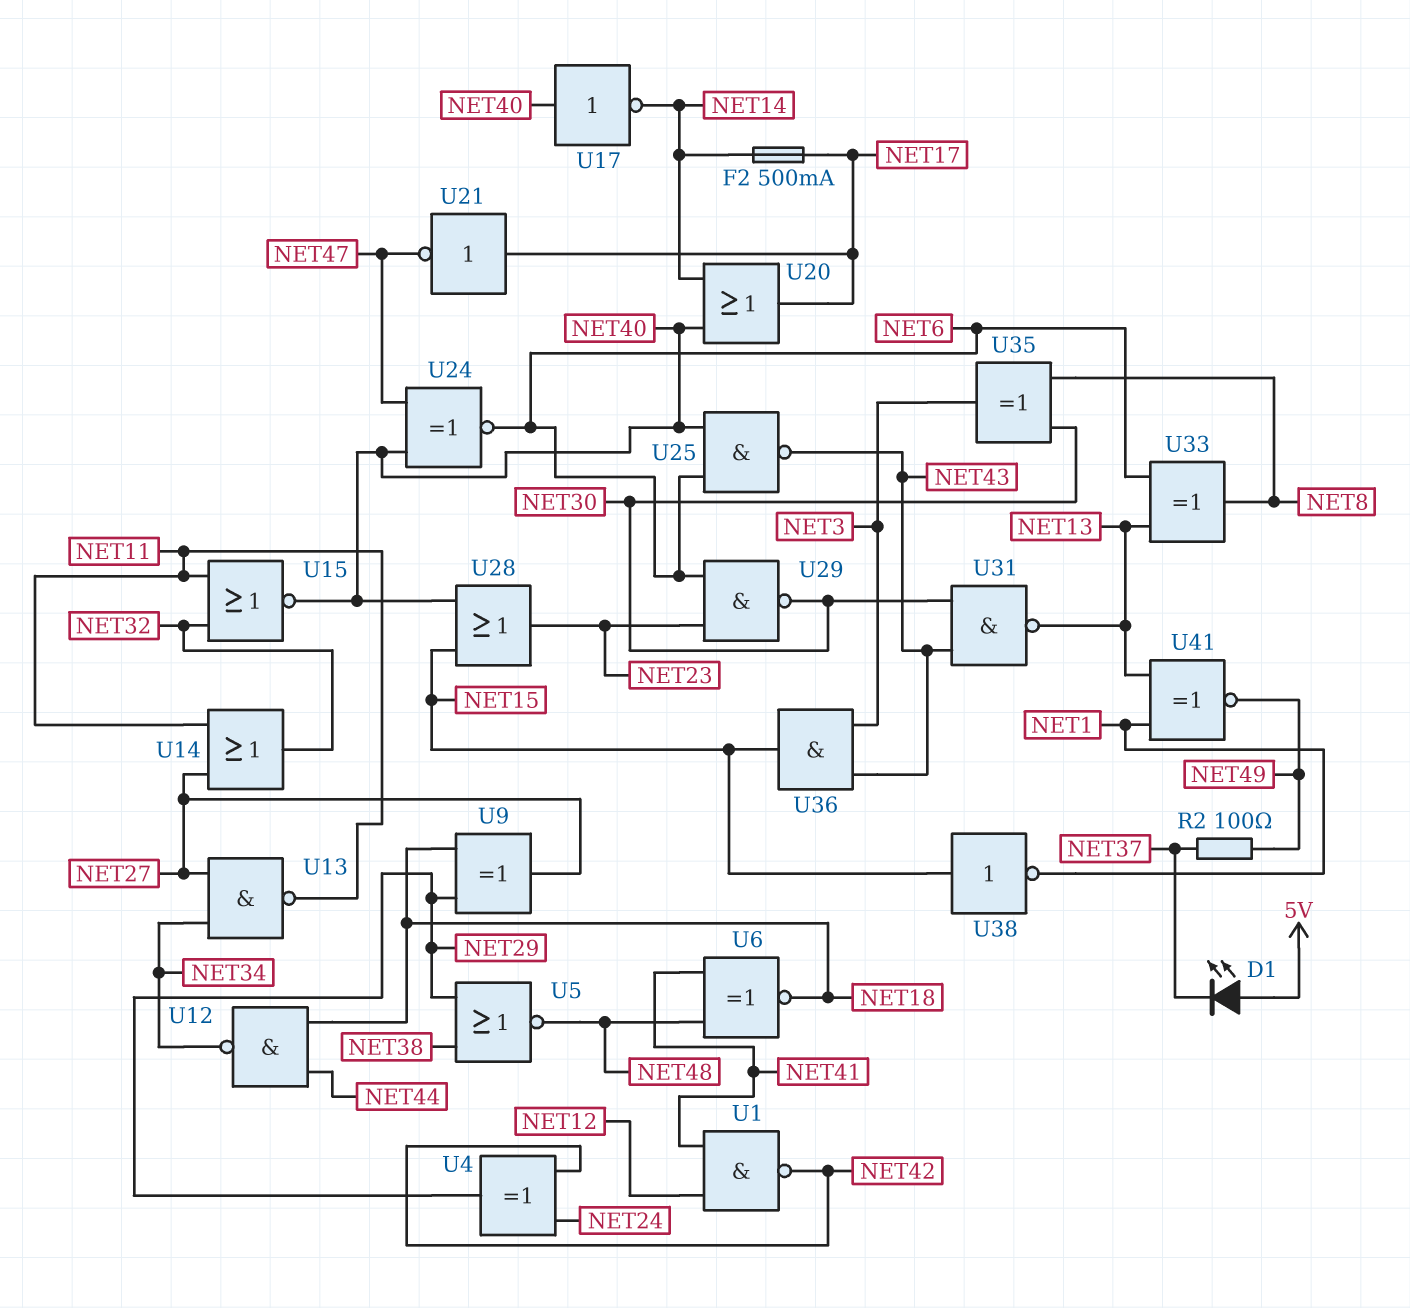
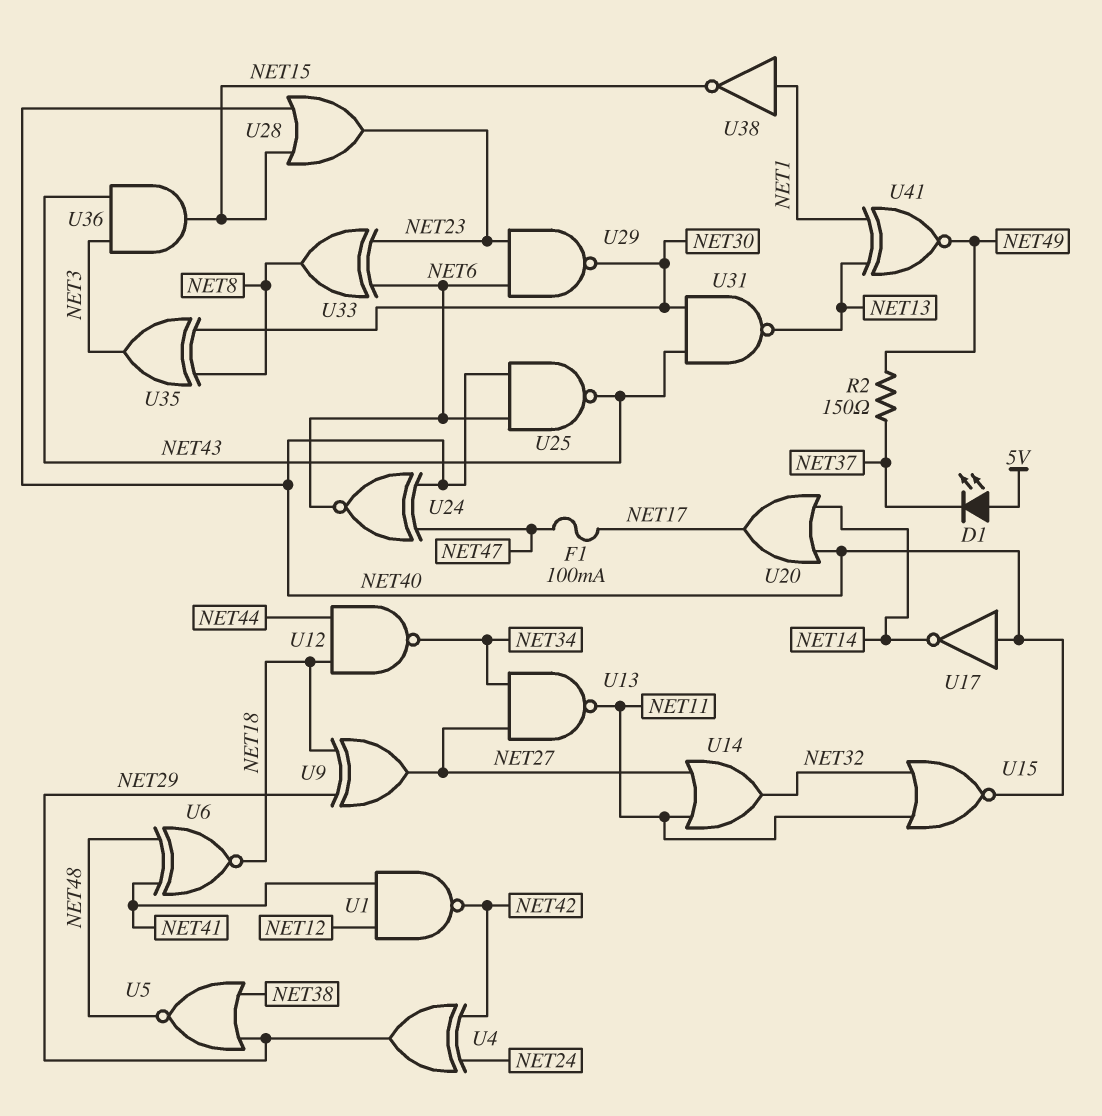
F1: none -> 100mA (NET17, NET47)
F2: 500mA (NET14, NET17) -> none
R2: 100 (NET37, NET49) -> 150 (NET37, NET49)
U21: NOT (in NET17, out NET47) -> none
U33: XOR (in NET6, in NET13, out NET8) -> XOR (in NET6, in NET23, out NET8)
U38: NOT (in NET15, out NET1) -> NOT (in NET1, out NET15)

